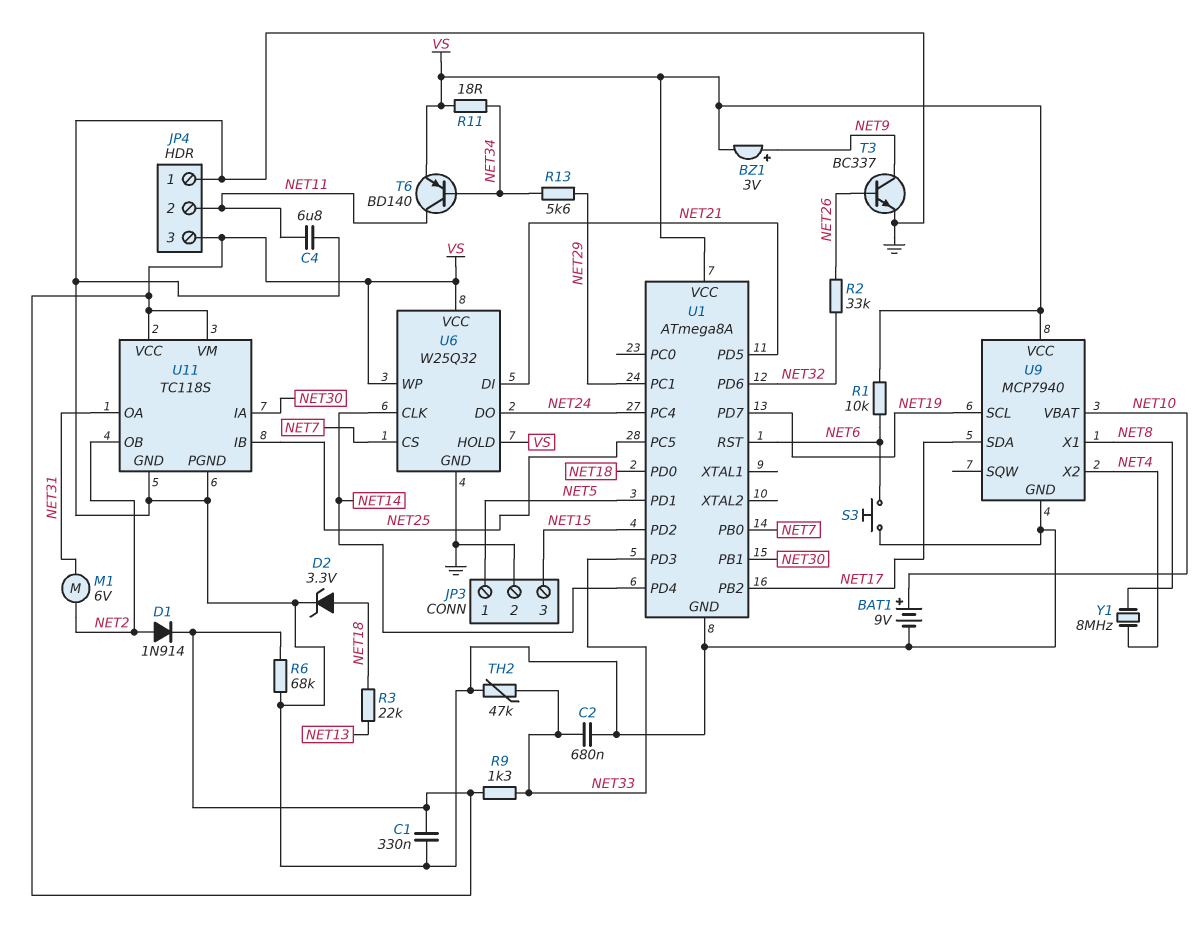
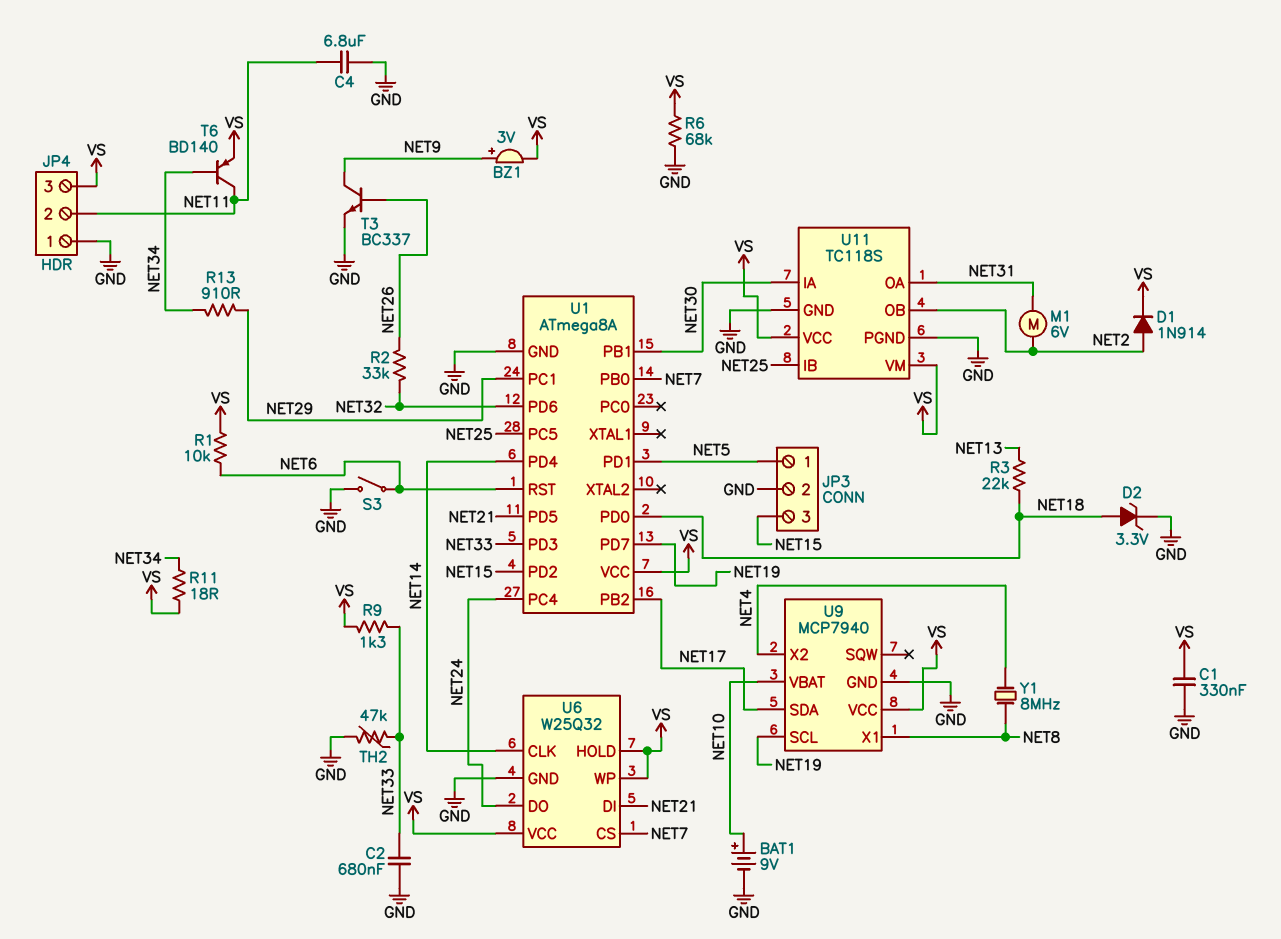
R13: 5.6k (NET29, NET34) -> 910 (NET29, NET34)
S3: button (GND, NET6) -> switch (GND, NET6)

